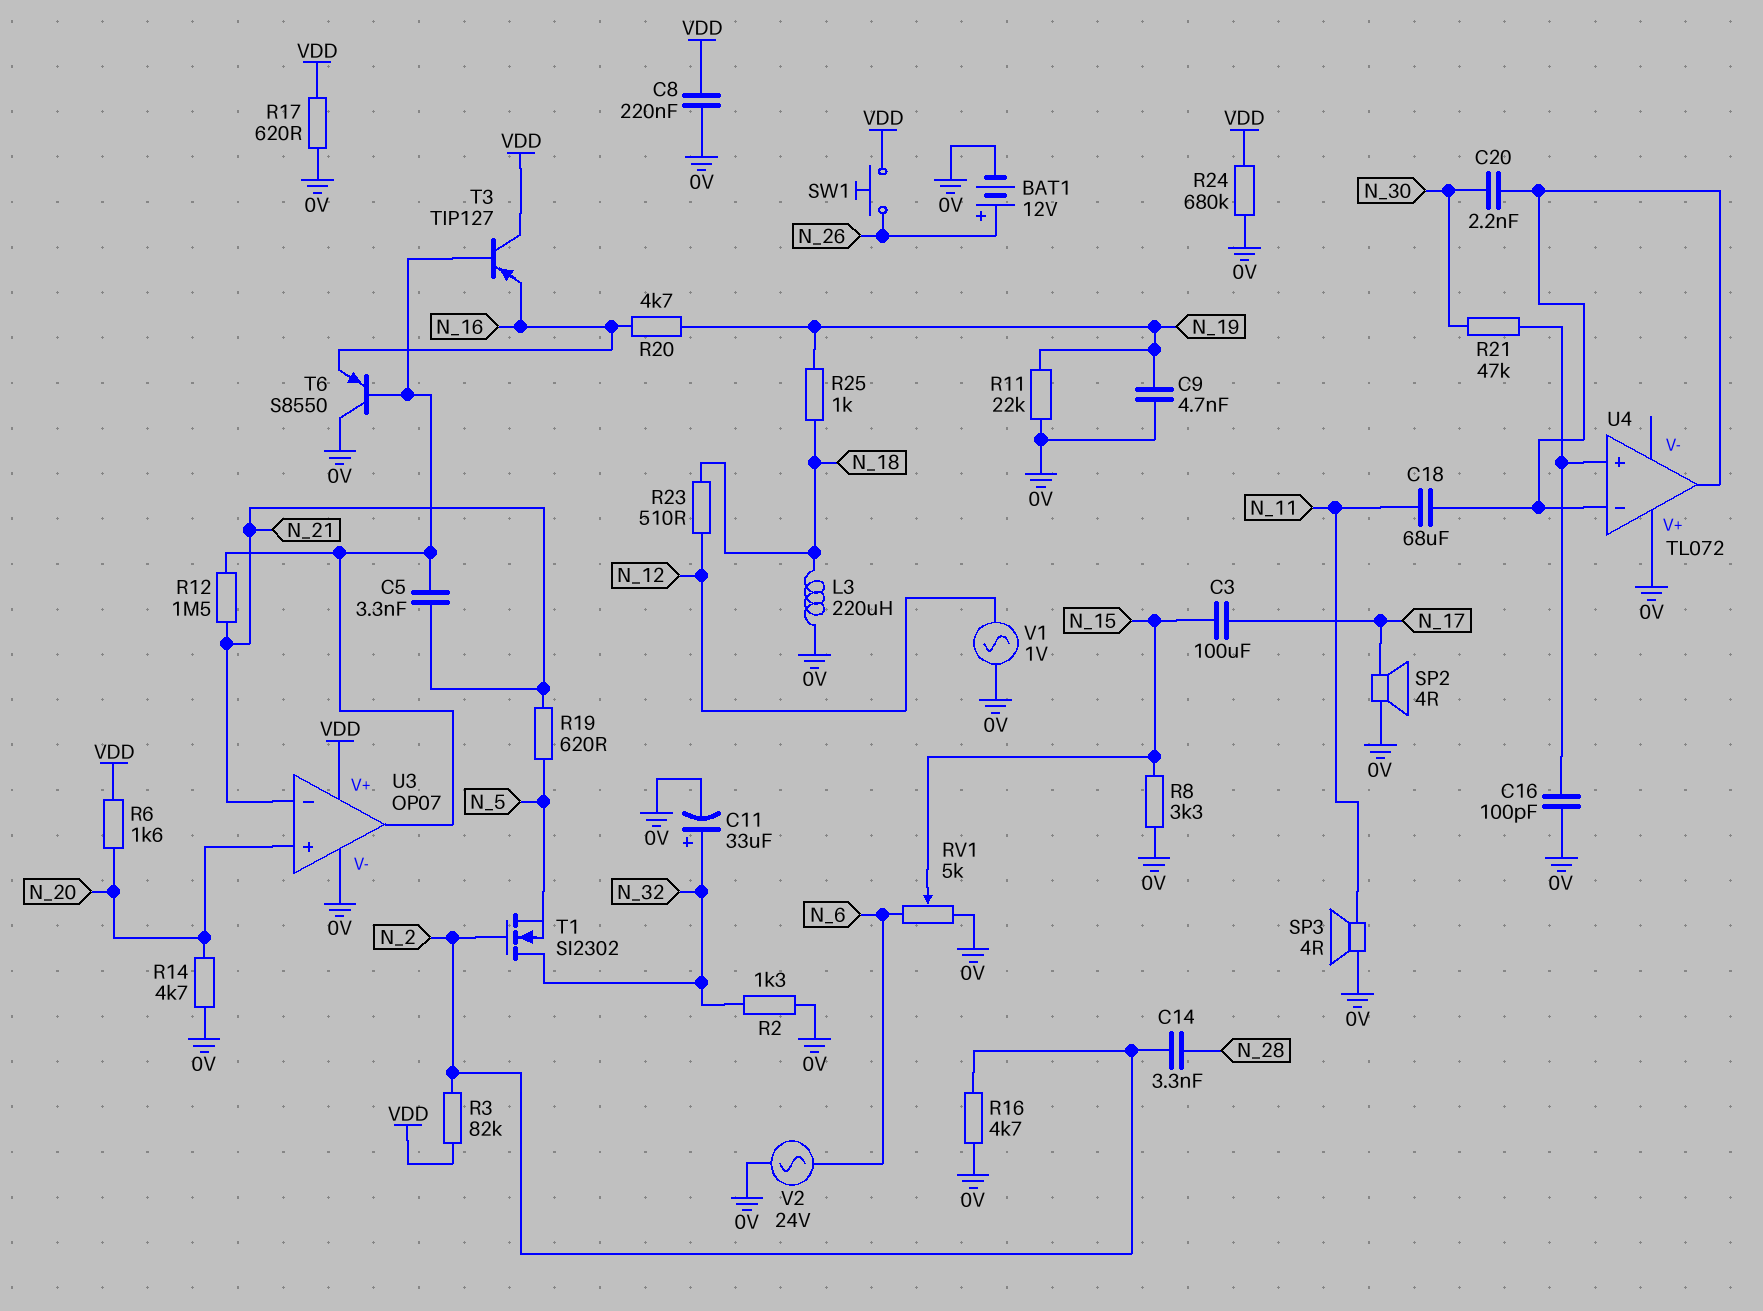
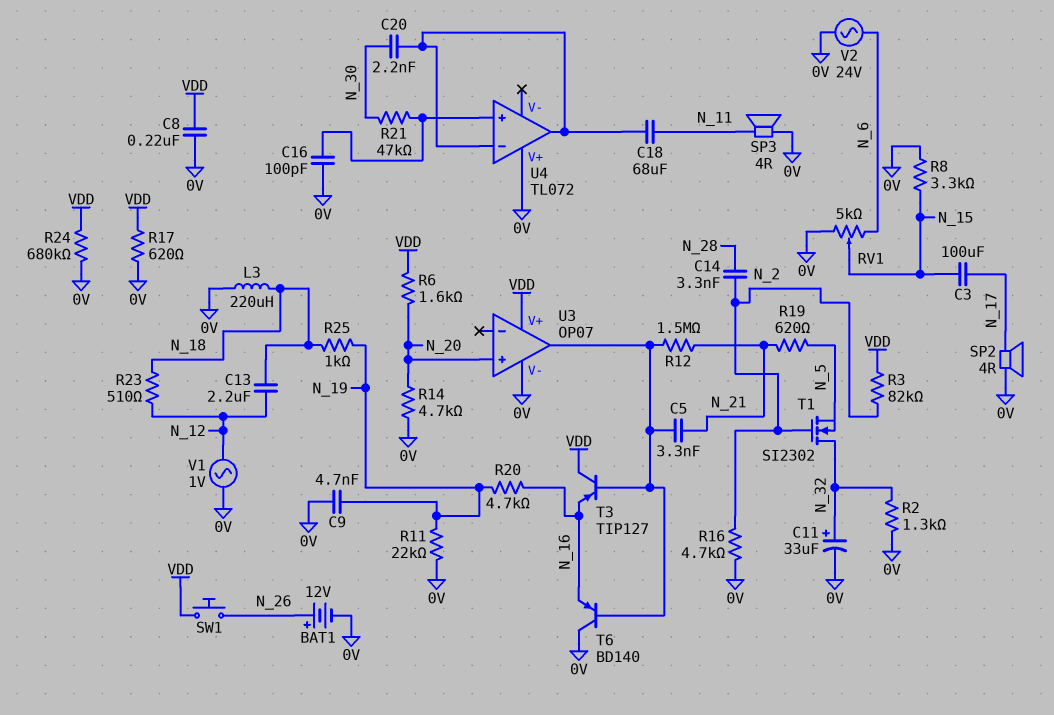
C13: none -> 2.2uF (N_12, N_18)
T6: PNP S8550 (B U3/out, C 0V, E N_16) -> PNP BD140 (B U3/out, C 0V, E N_16)
U3 pin in-: N_21 -> none

